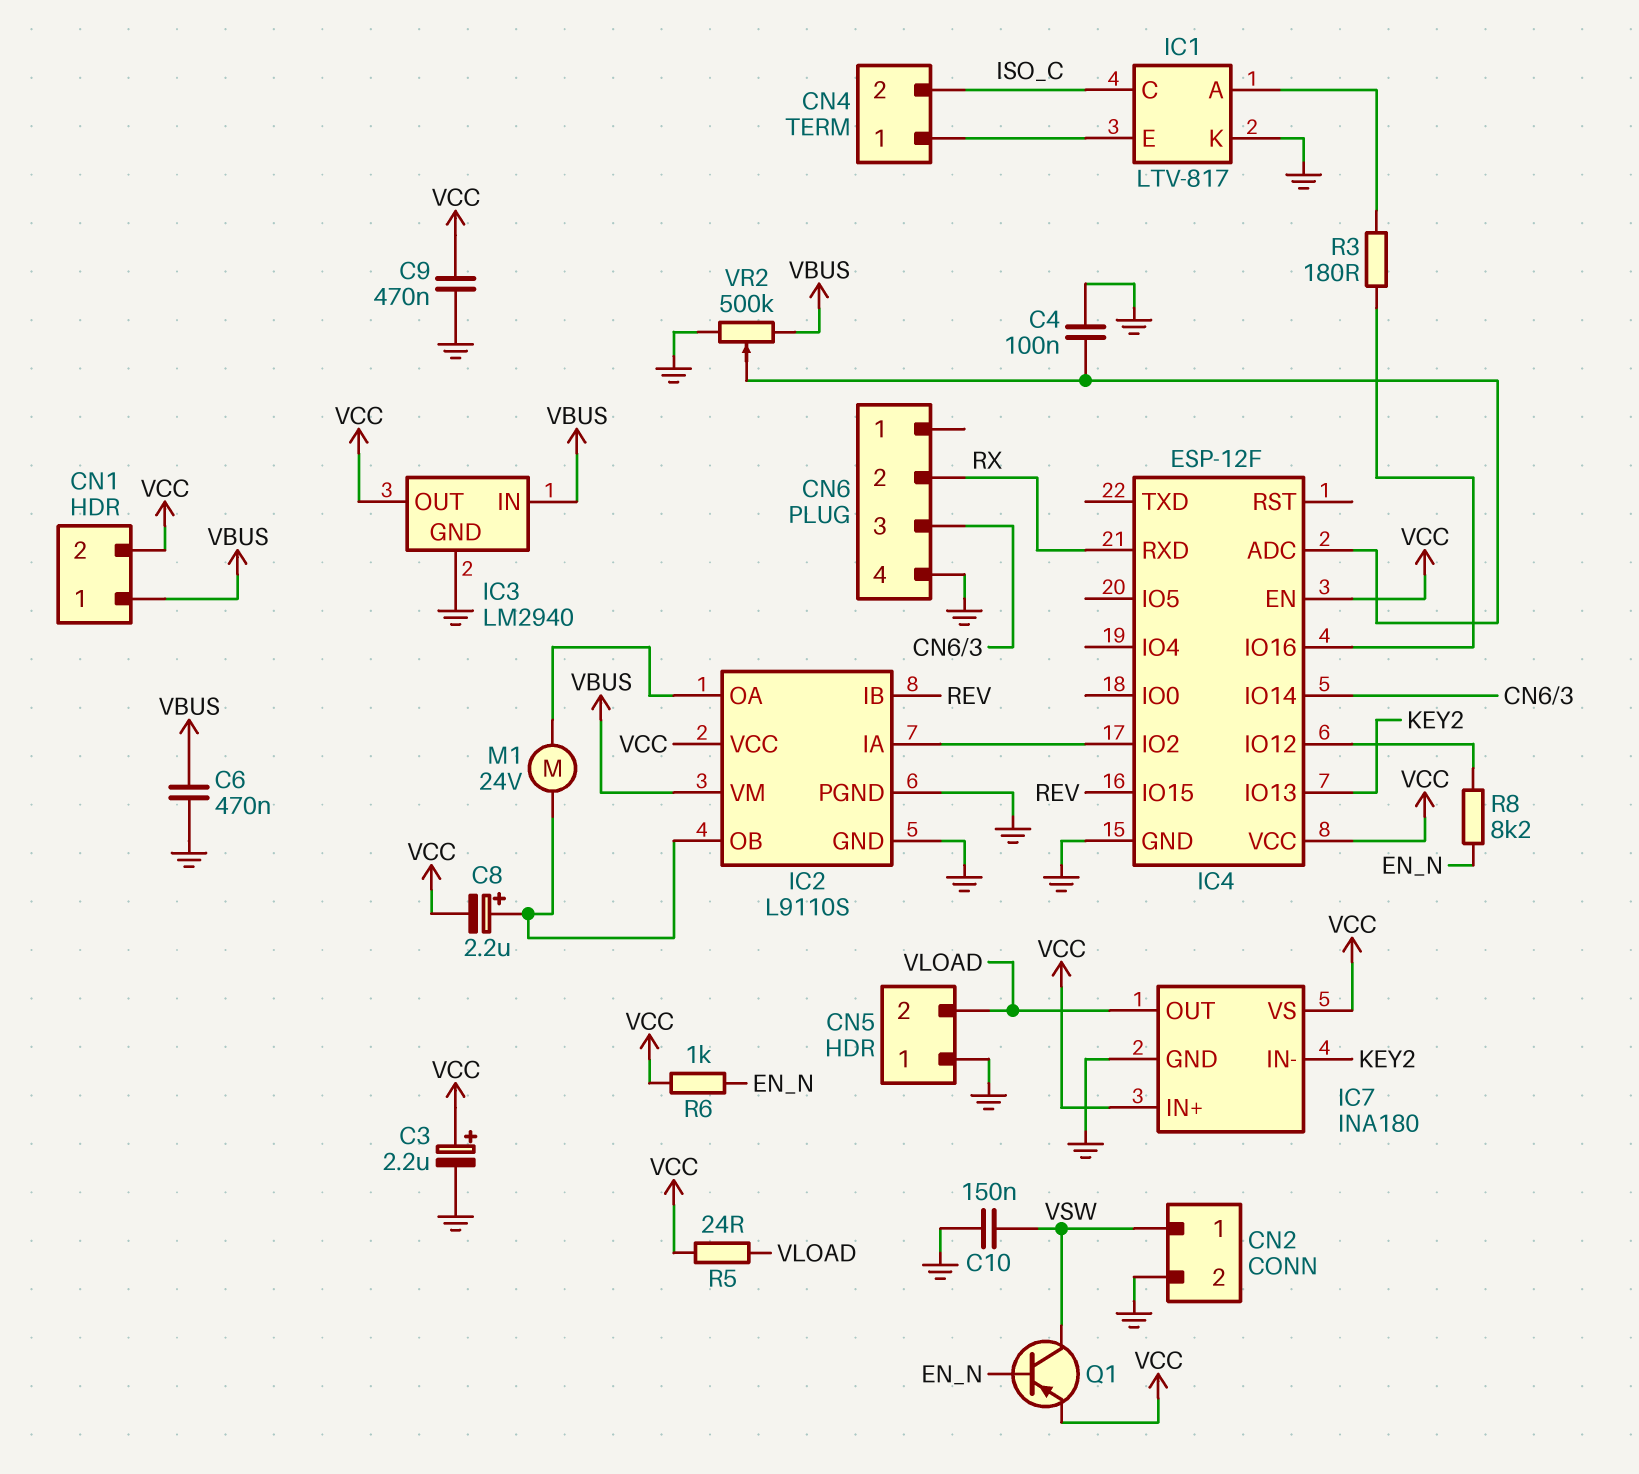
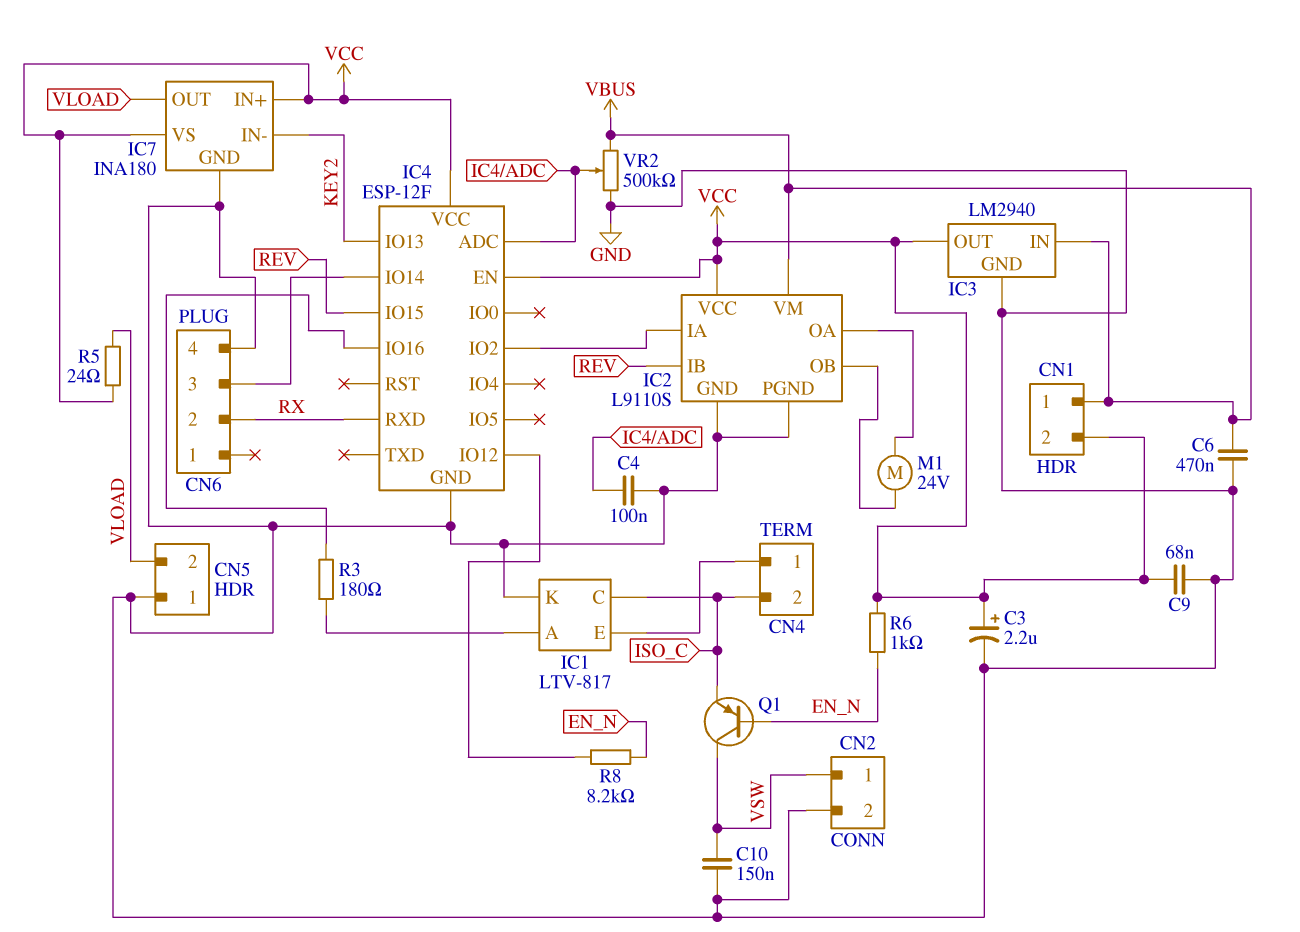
C8: 2.2uF (plus IC2/OB, minus VCC) -> none
C9: 470nF (GND, VCC) -> 68nF (GND, VCC)
Q1: PNP (B EN_N, C VSW, E VCC) -> PNP (B EN_N, C VSW, E ISO_C)

